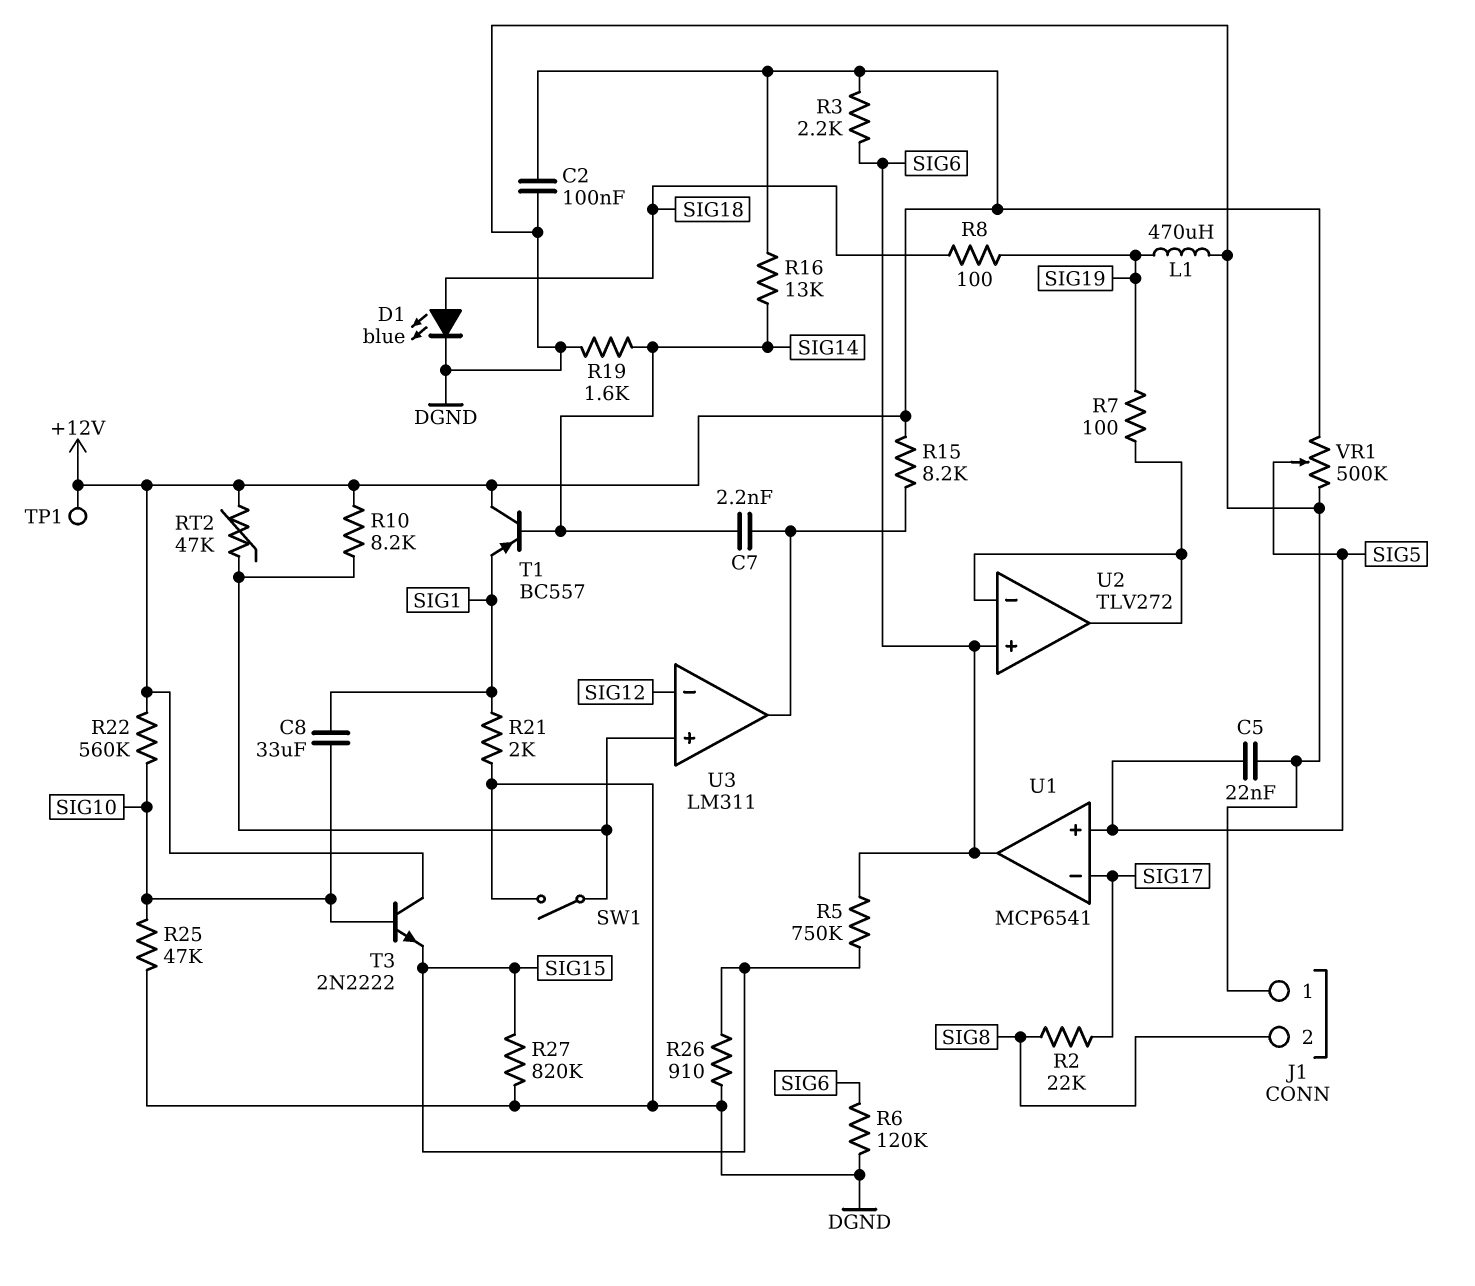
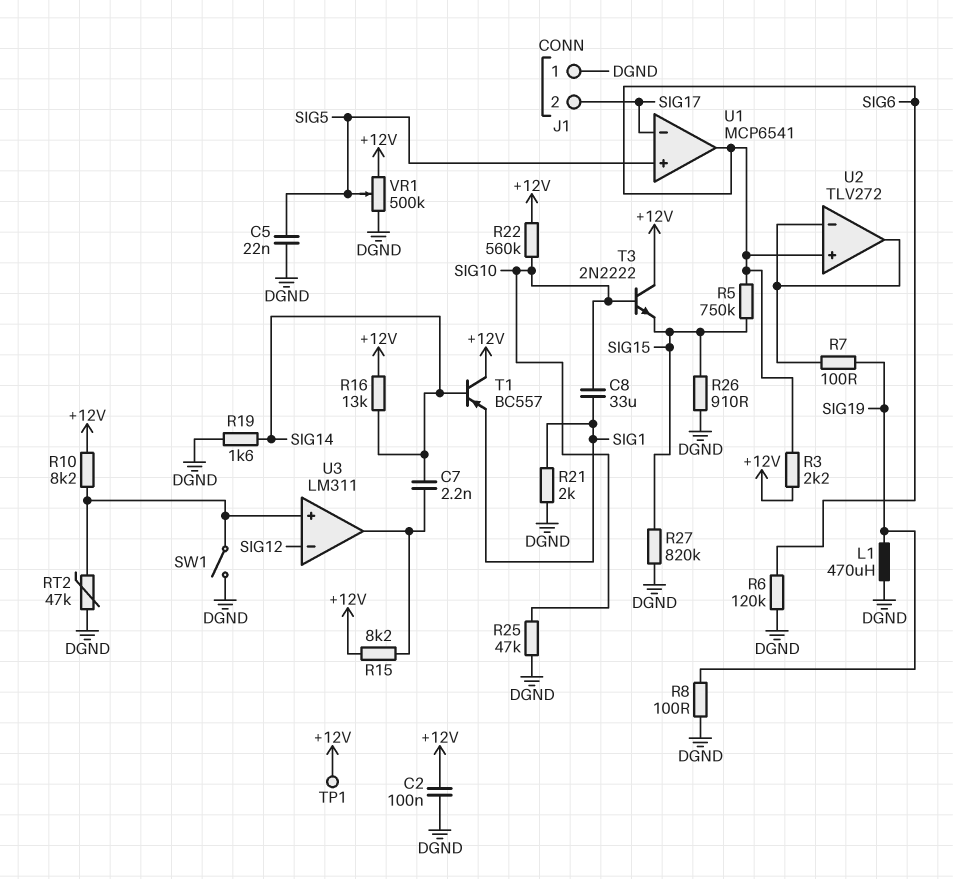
D1: LED blue (A SIG18, K DGND) -> none
J1 pin 2: SIG8 -> SIG17
R2: 22k (SIG8, SIG17) -> none
R8: 100 (SIG18, SIG19) -> 100 (DGND, SIG19)
RT2: 47k (+12V, U3/in+) -> 47k (DGND, U3/in+)

